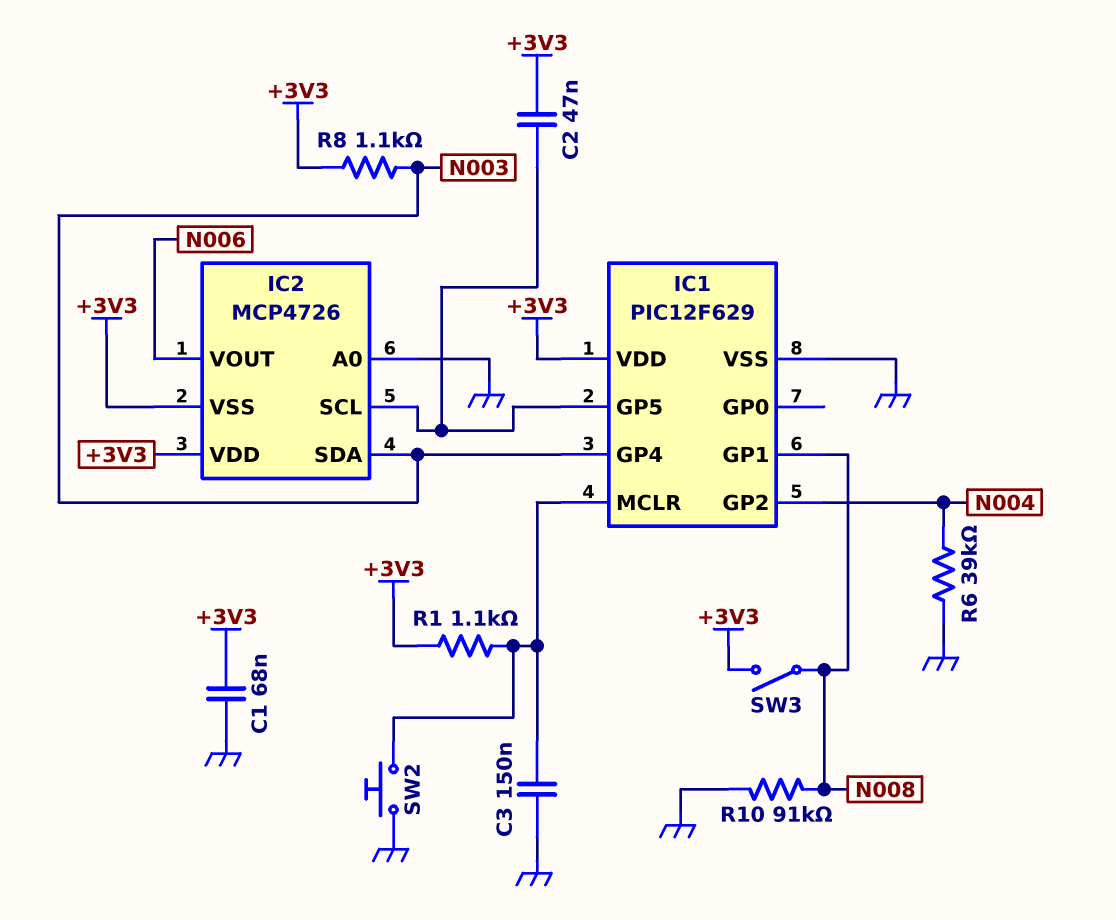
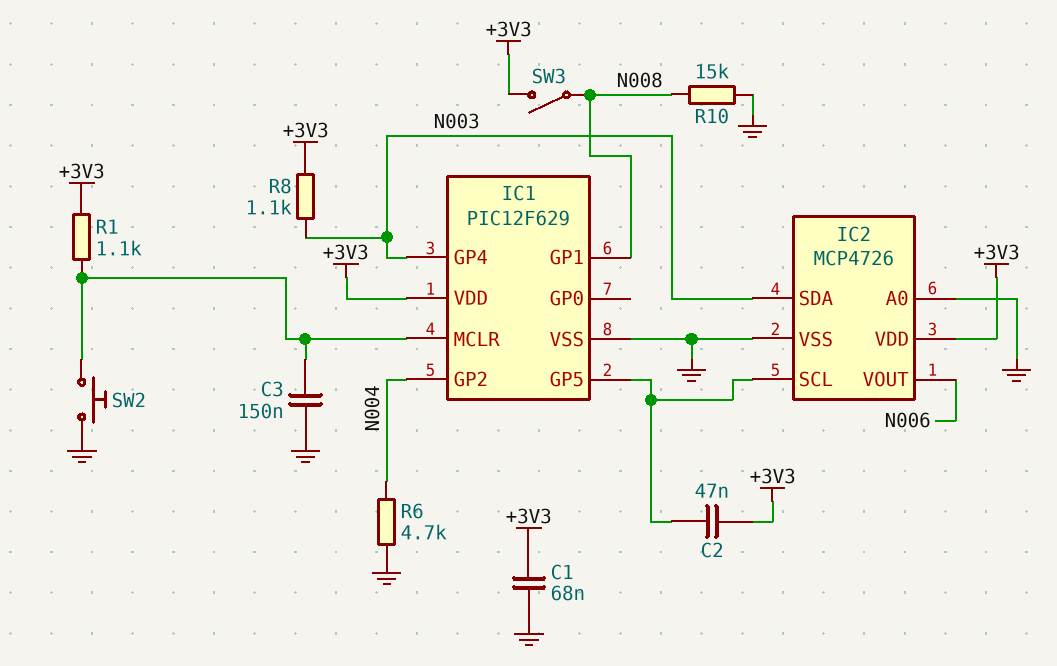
IC2 pin VSS: +3V3 -> GND
R6: 39k (GND, N004) -> 4.7k (GND, N004)
R10: 91k (GND, N008) -> 15k (GND, N008)

